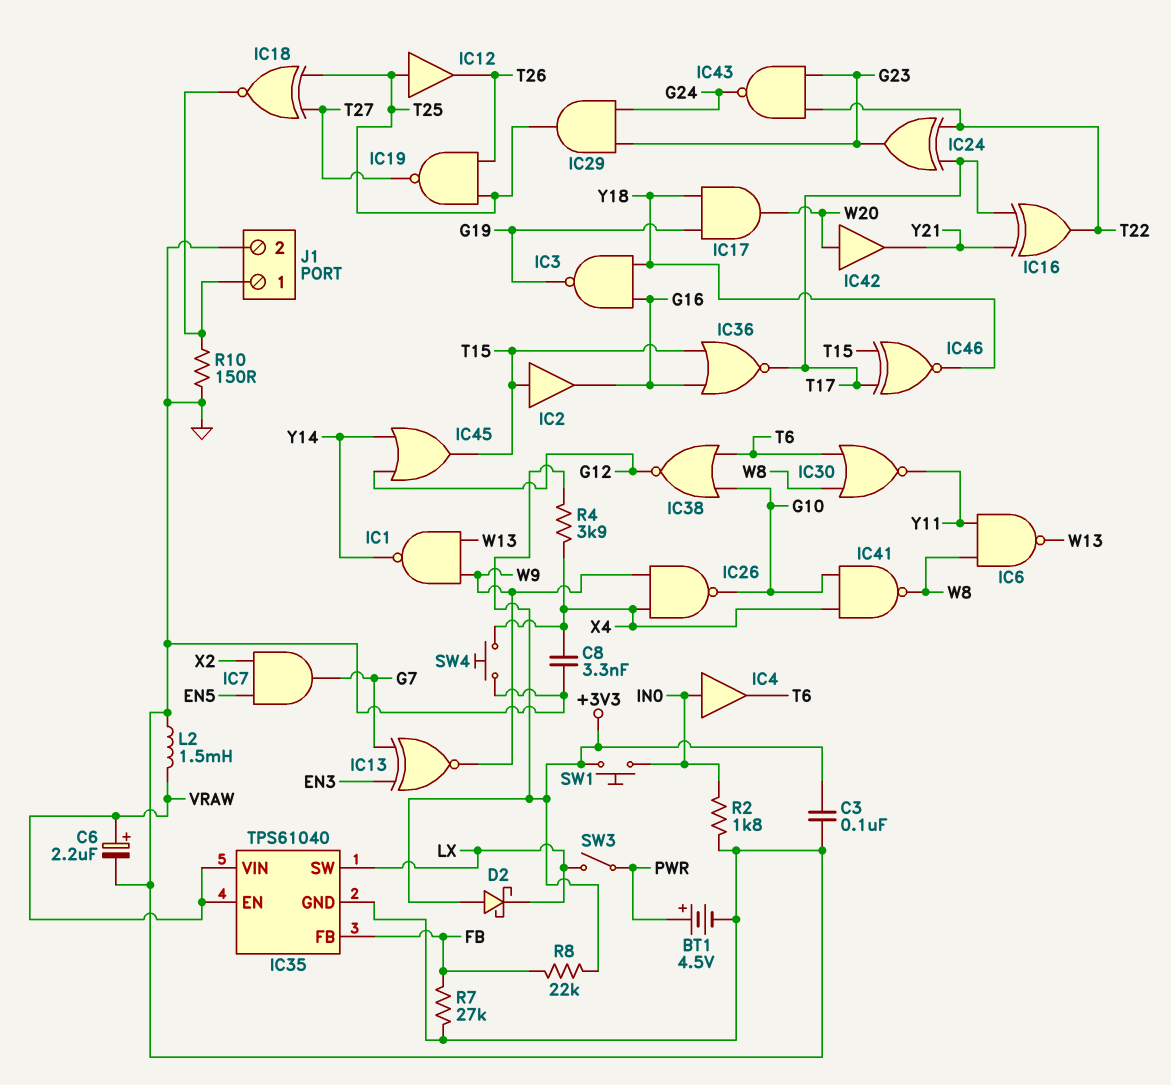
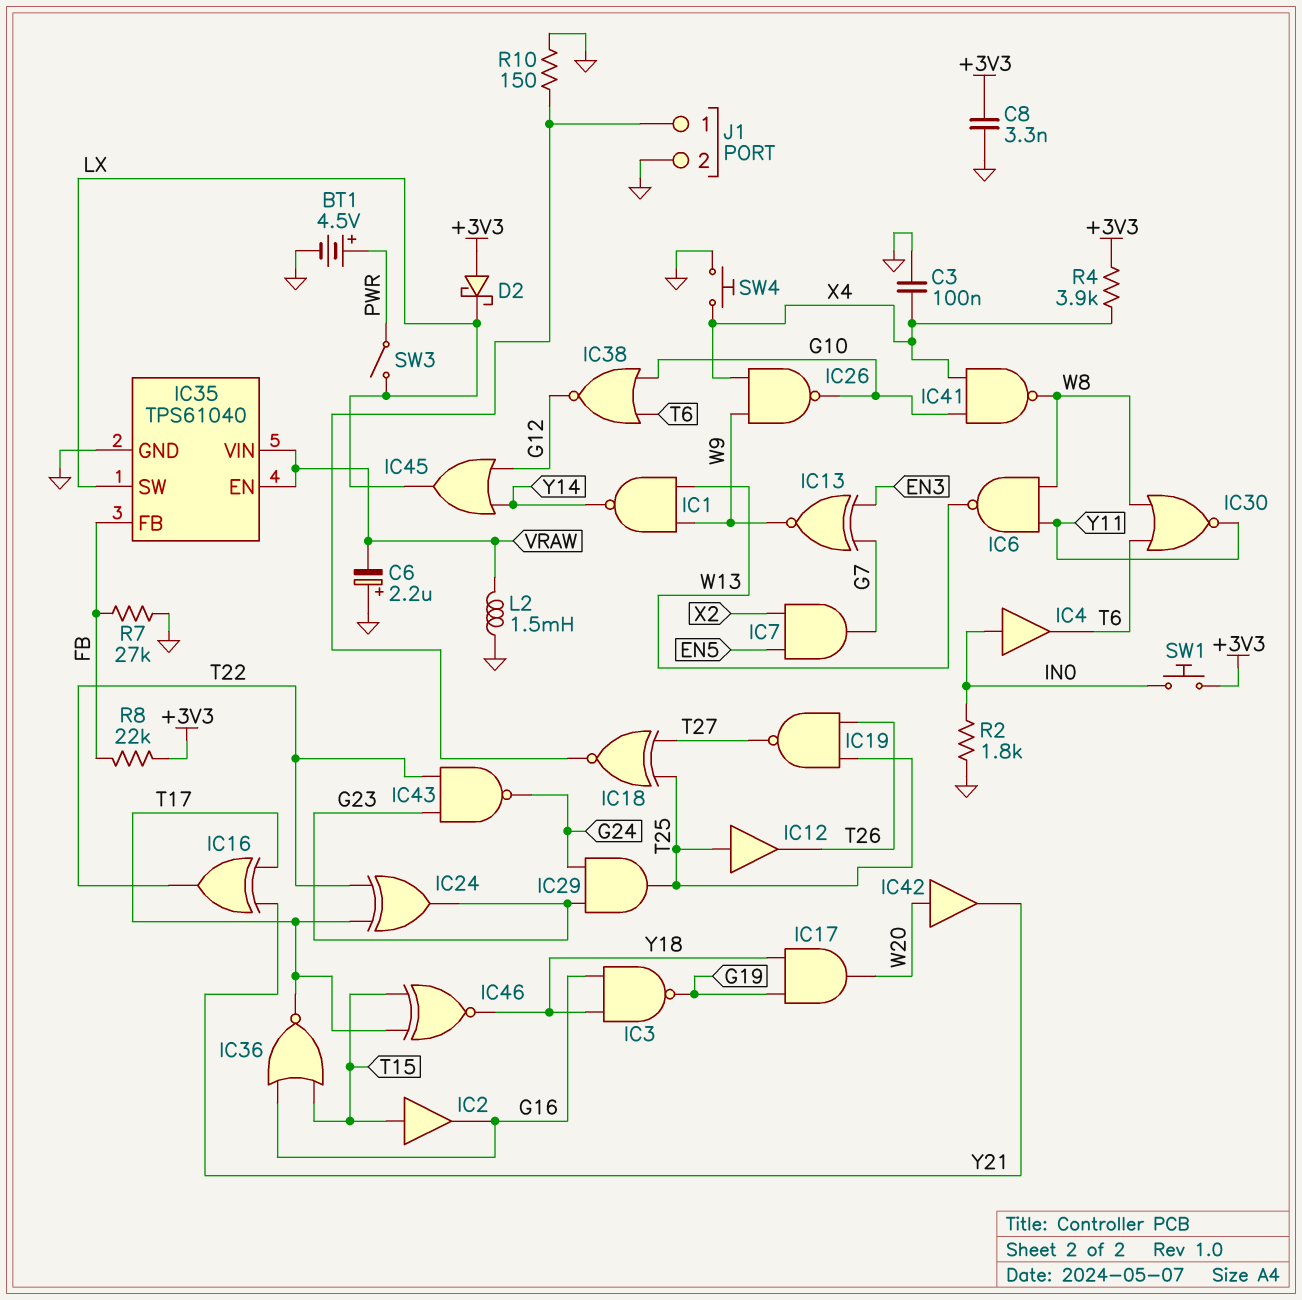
C3: 100nF (+3V3, GND) -> 100nF (GND, X4)
C6: 2.2uF (plus VRAW, minus GND) -> 2.2uF (plus GND, minus VRAW)
C8: 3.3nF (GND, X4) -> 3.3nF (+3V3, GND)
IC45: OR (in G12, in Y14, out T15) -> OR (in G12, in Y14, out LX)

